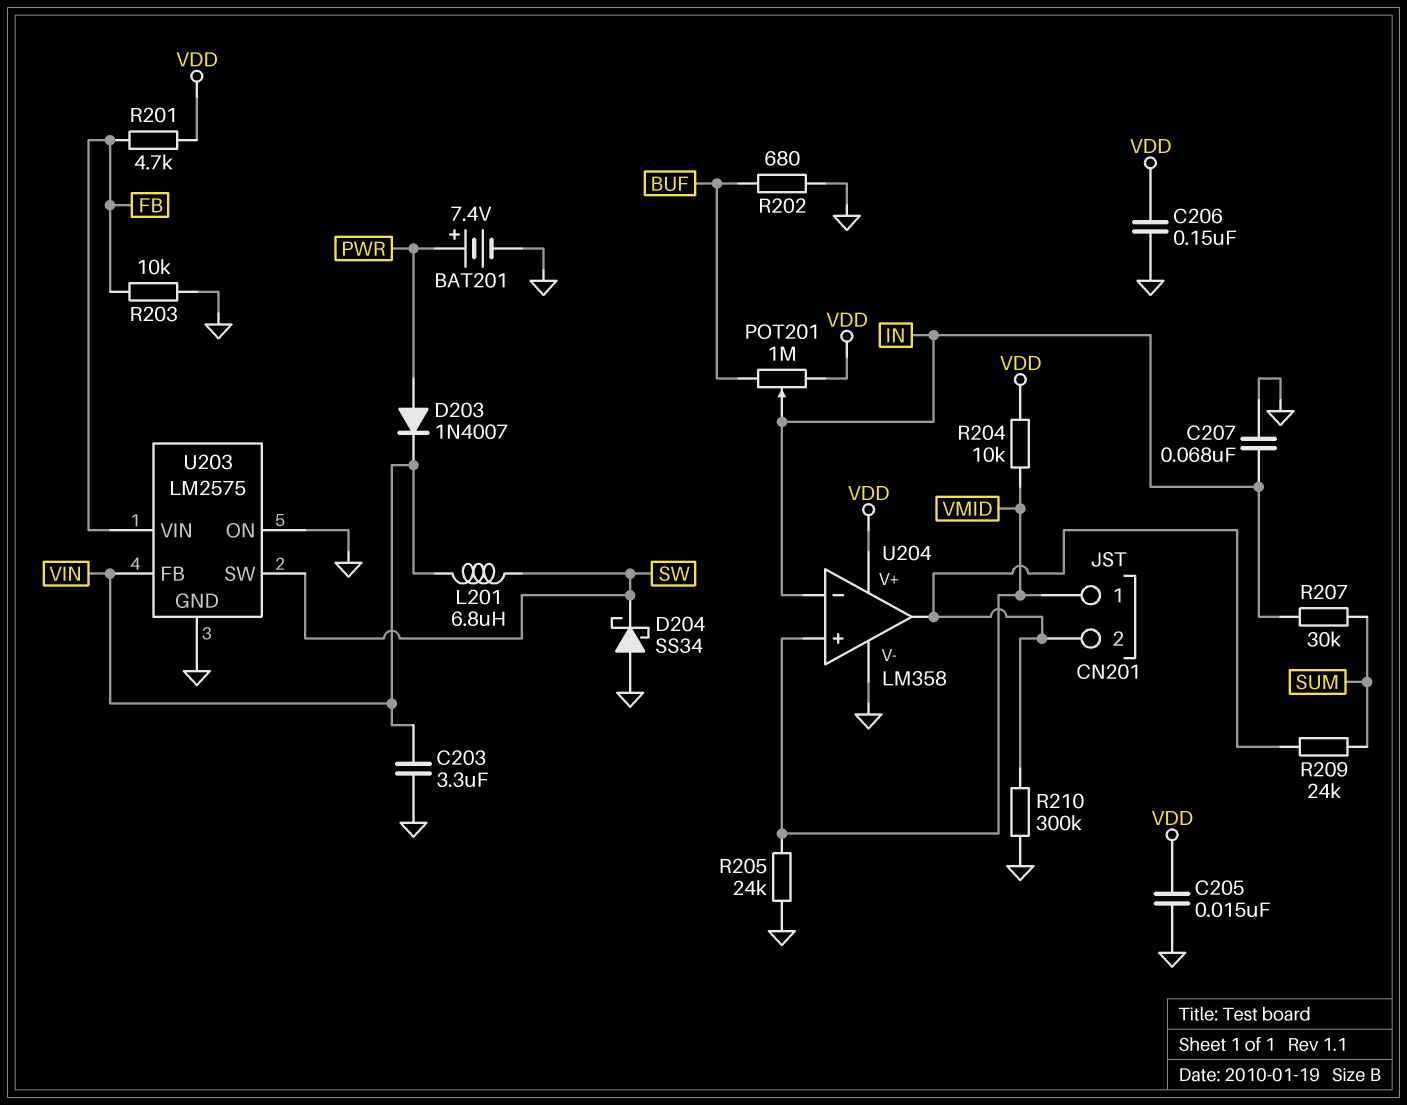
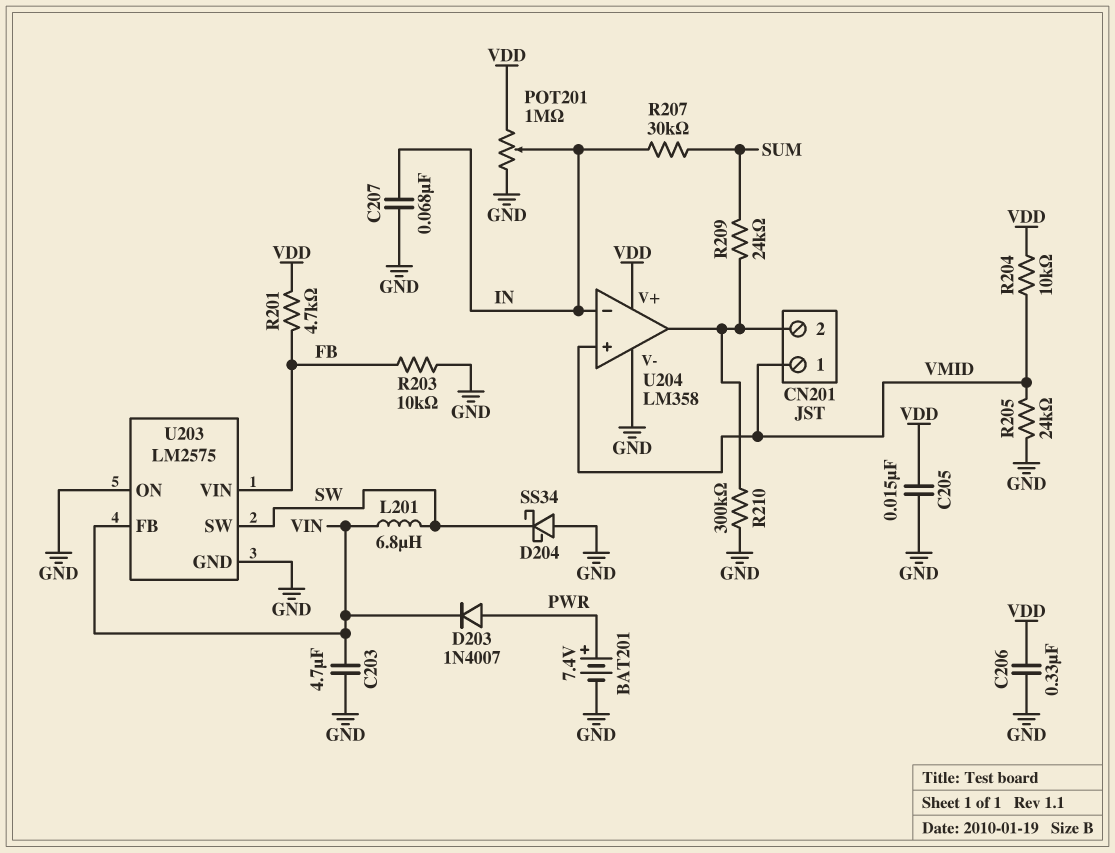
C203: 3.3uF (GND, VIN) -> 4.7uF (GND, VIN)
C206: 150nF (GND, VDD) -> 330nF (GND, VDD)
POT201: 1M (BUF, VDD, wiper IN) -> 1M (GND, VDD, wiper IN)
R202: 680 (BUF, GND) -> none

